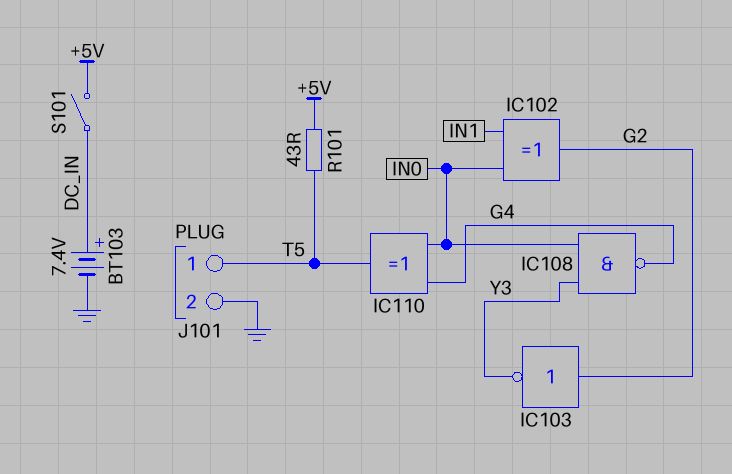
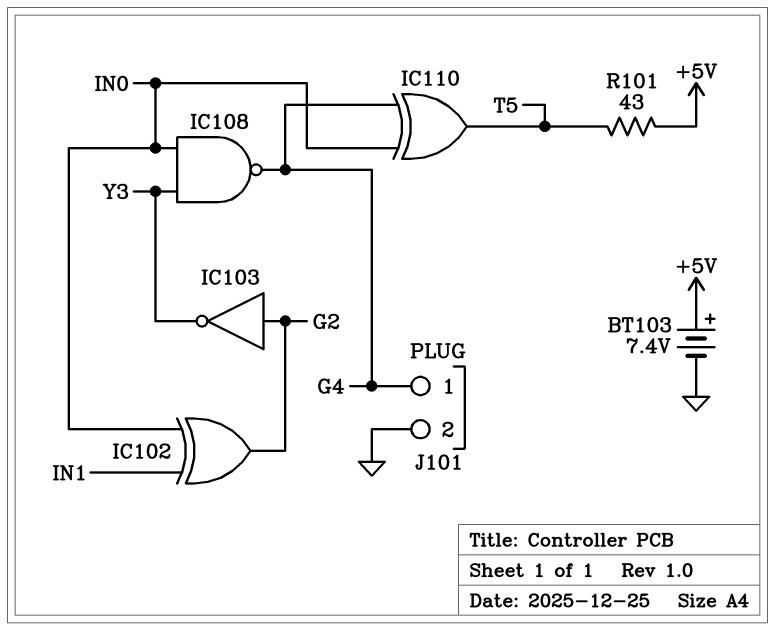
BT103: 7.4V (plus DC_IN, minus GND) -> 7.4V (plus +5V, minus GND)
J101 pin 1: T5 -> G4
S101: switch (+5V, DC_IN) -> none

